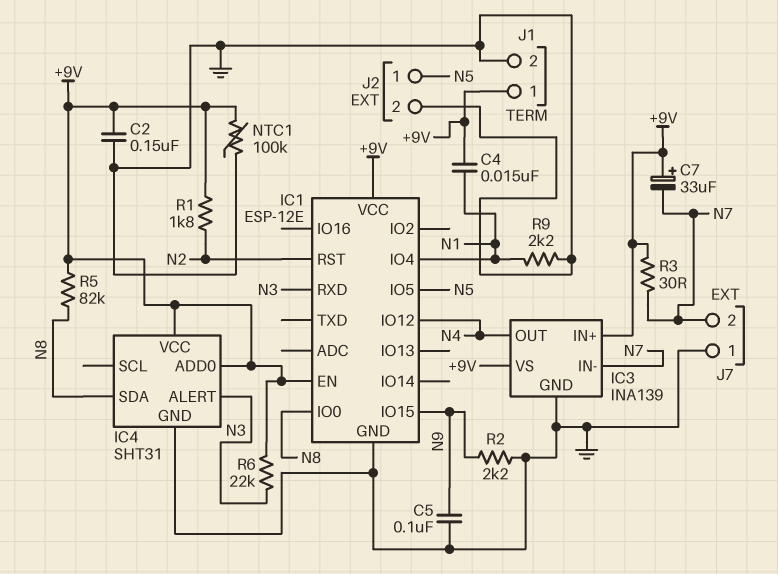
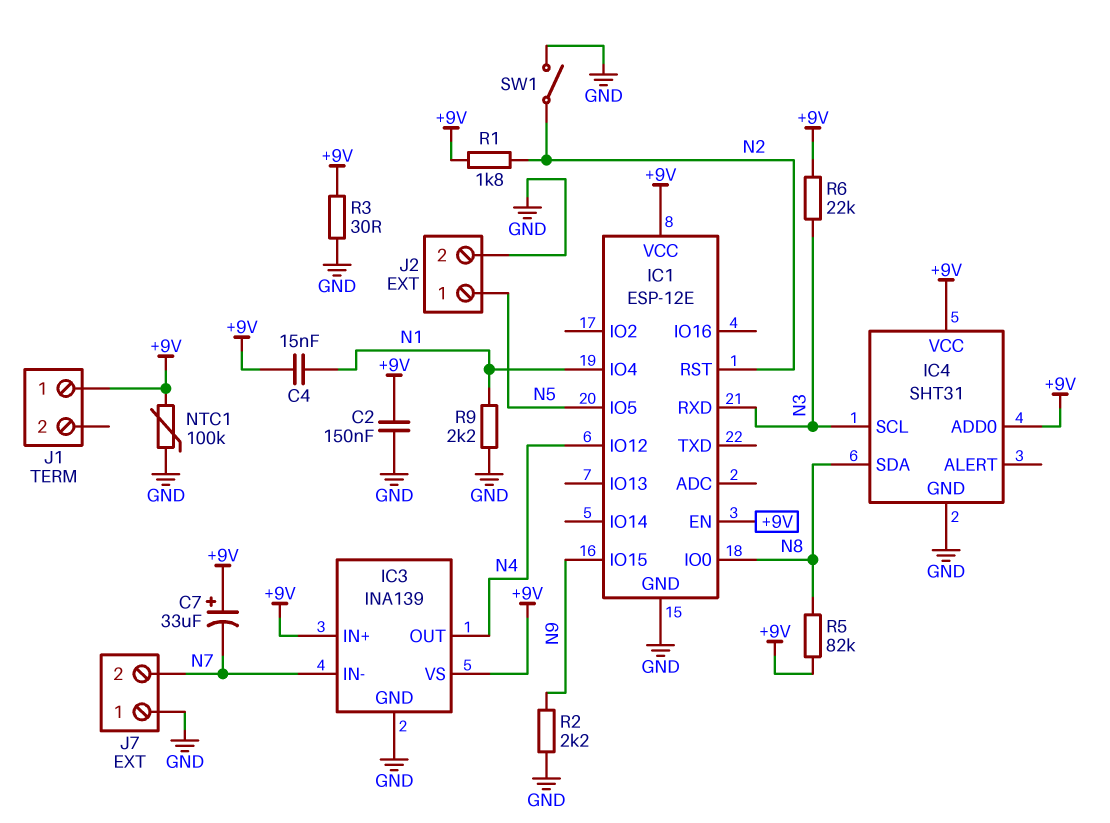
C5: 100nF (GND, N9) -> none
IC4 pin ALERT: N3 -> none
IC4 pin SCL: none -> N3
J1 pin 2: GND -> none
R3: 30 (+9V, N7) -> 30 (+9V, GND)
SW1: none -> switch (GND, N2)

